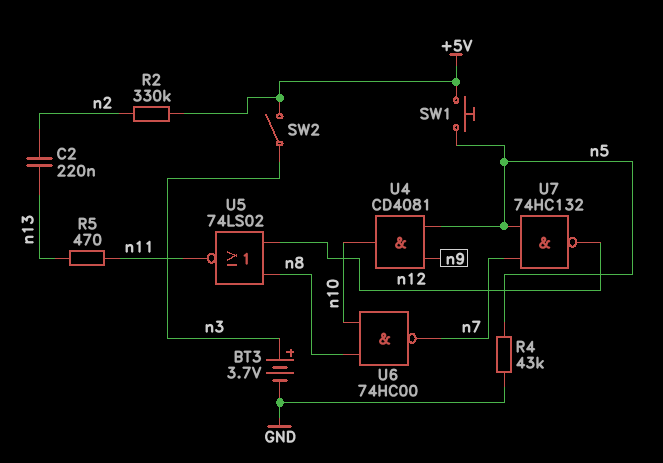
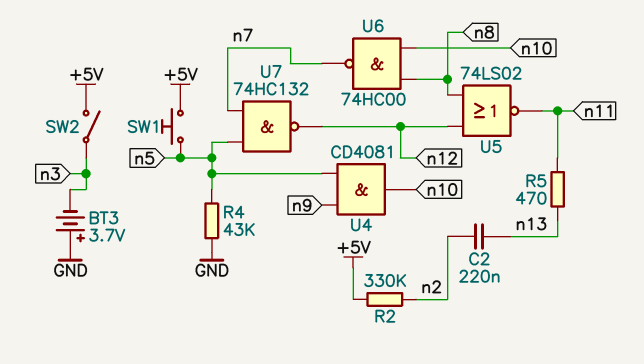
BT3: 3.7V (plus n3, minus GND) -> 3.7V (plus GND, minus n3)

